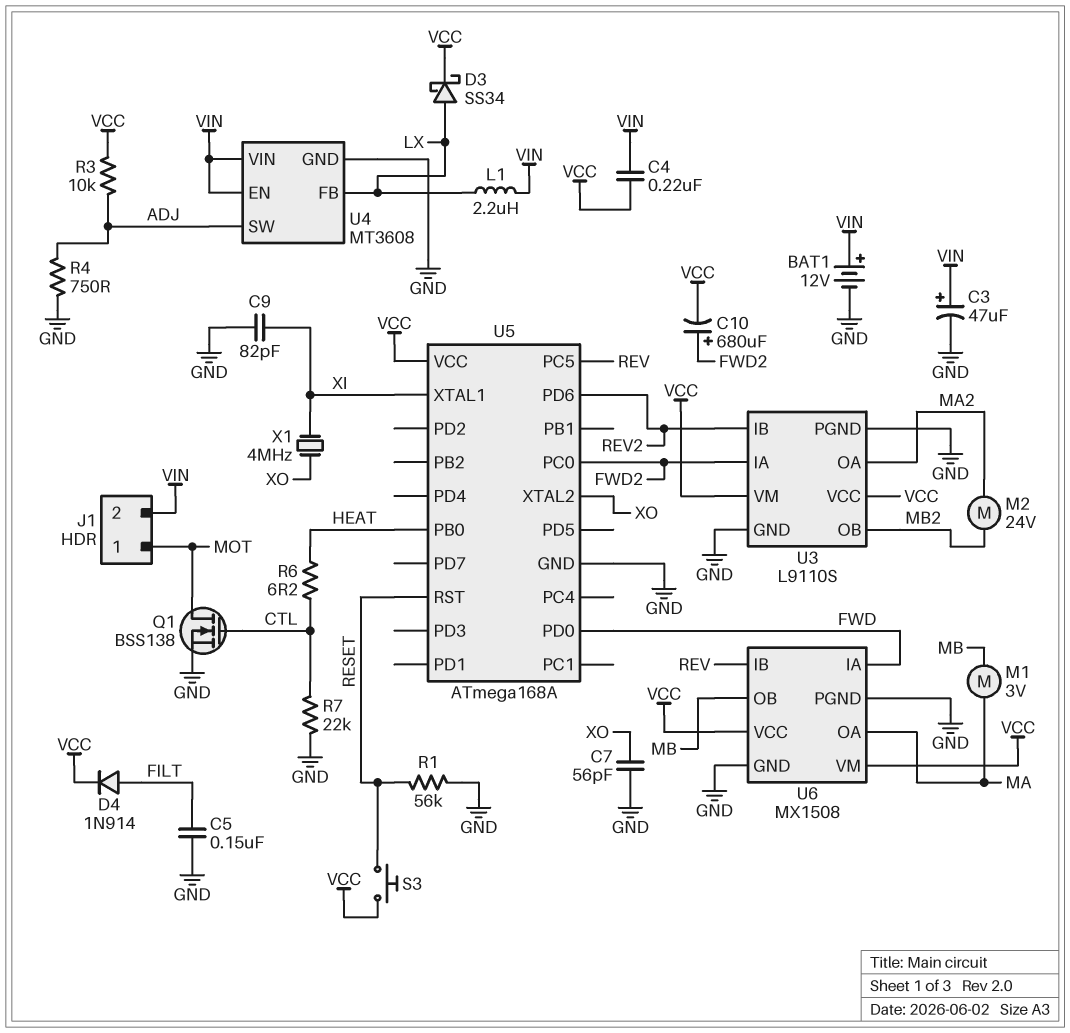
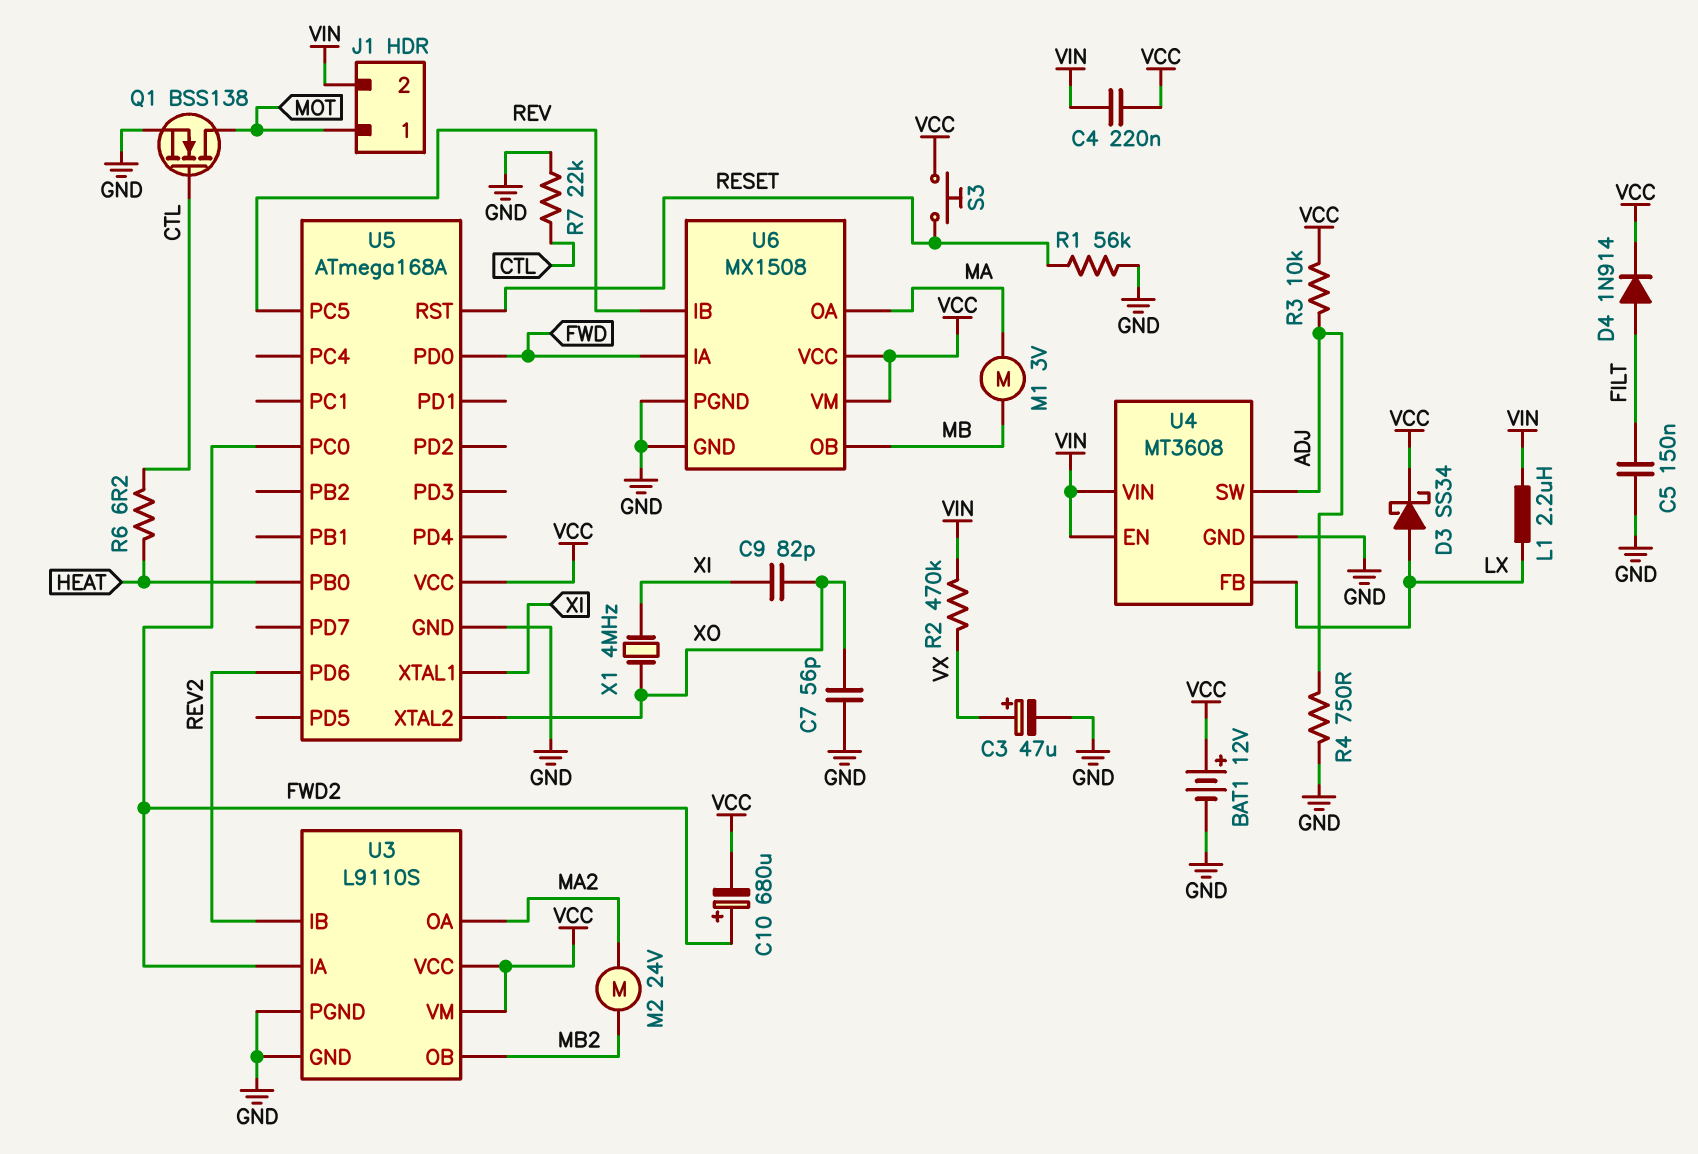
BAT1: 12V (plus VIN, minus GND) -> 12V (plus VCC, minus GND)
C3: 47uF (plus VIN, minus GND) -> 47uF (plus VX, minus GND)
C9: 82pF (GND, XI) -> 82pF (XI, XO)
R2: none -> 470k (VIN, VX)

